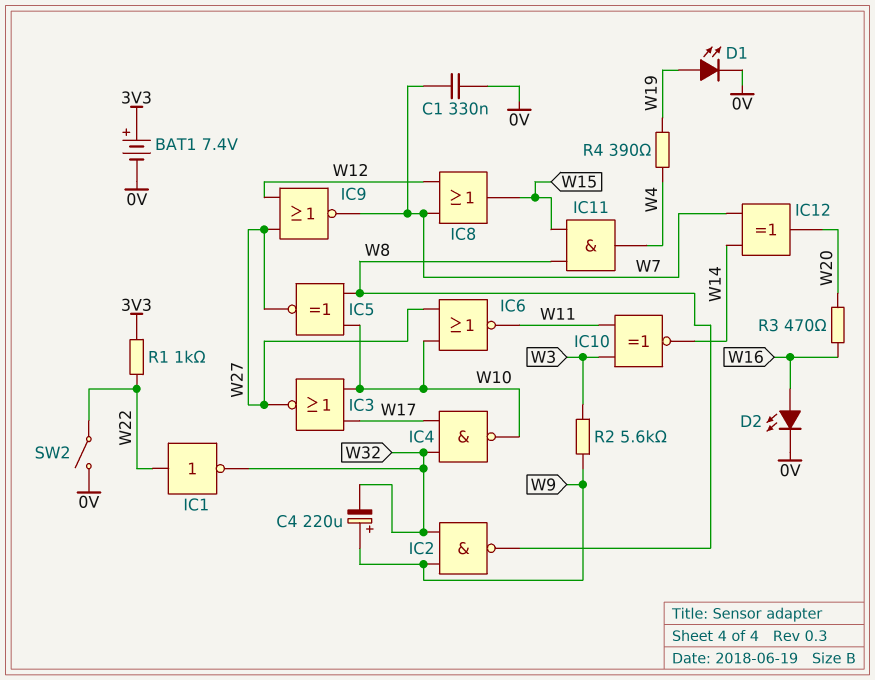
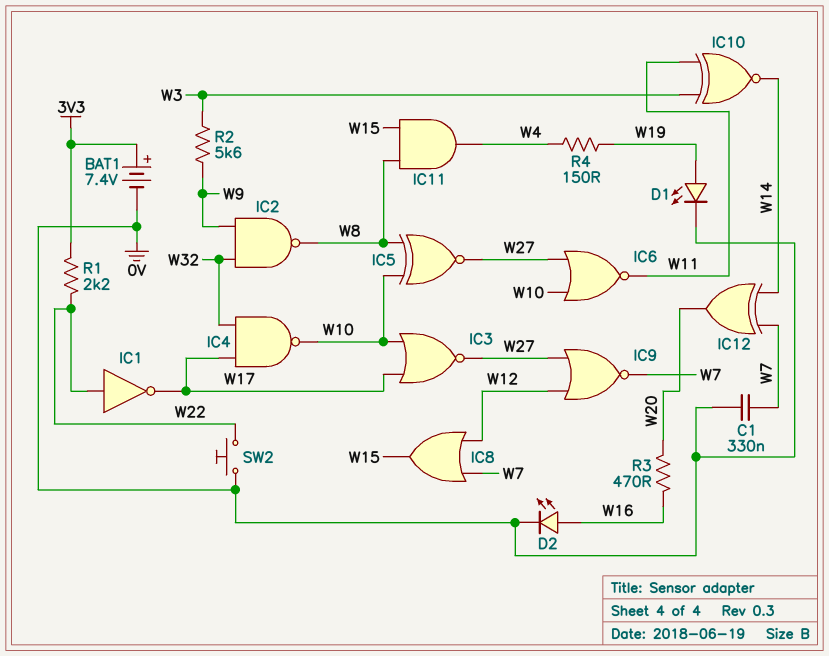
C4: 220uF (plus W9, minus W32) -> none
IC1: NOT (in W22, out W32) -> NOT (in W22, out W17)
R1: 1k (3V3, W22) -> 2.2k (3V3, W22)
R4: 390 (W4, W19) -> 150 (W4, W19)
SW2: switch (0V, W22) -> button (0V, W22)

